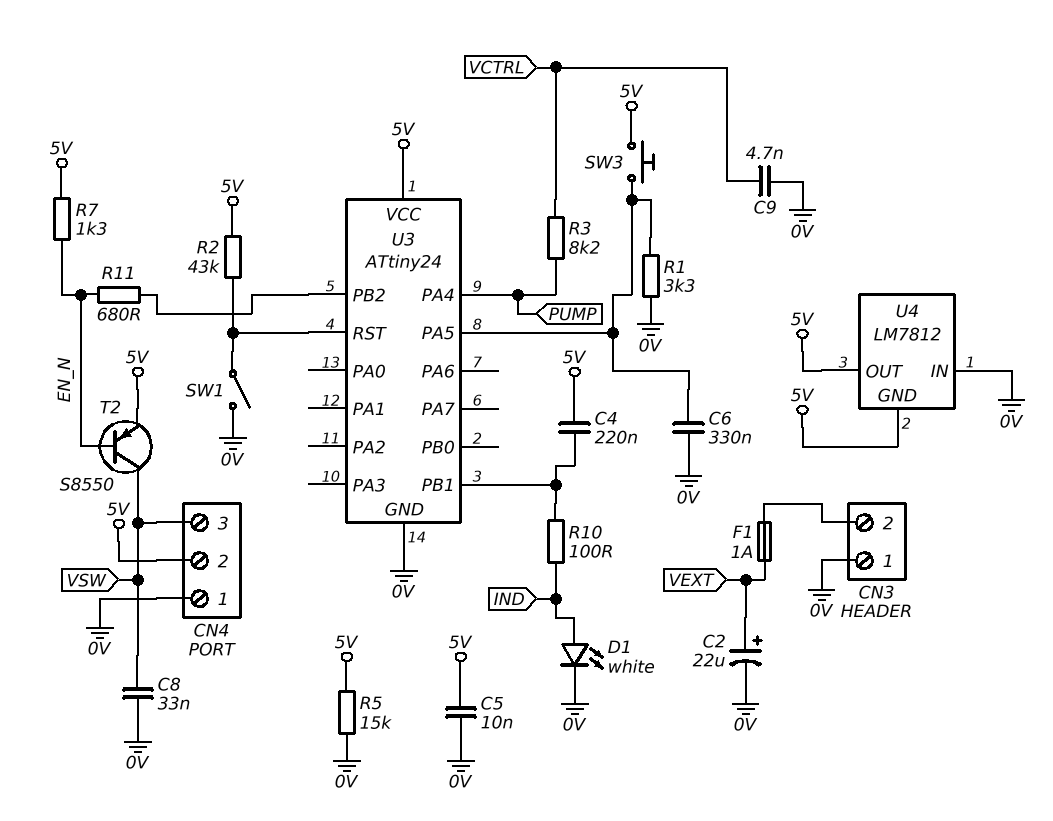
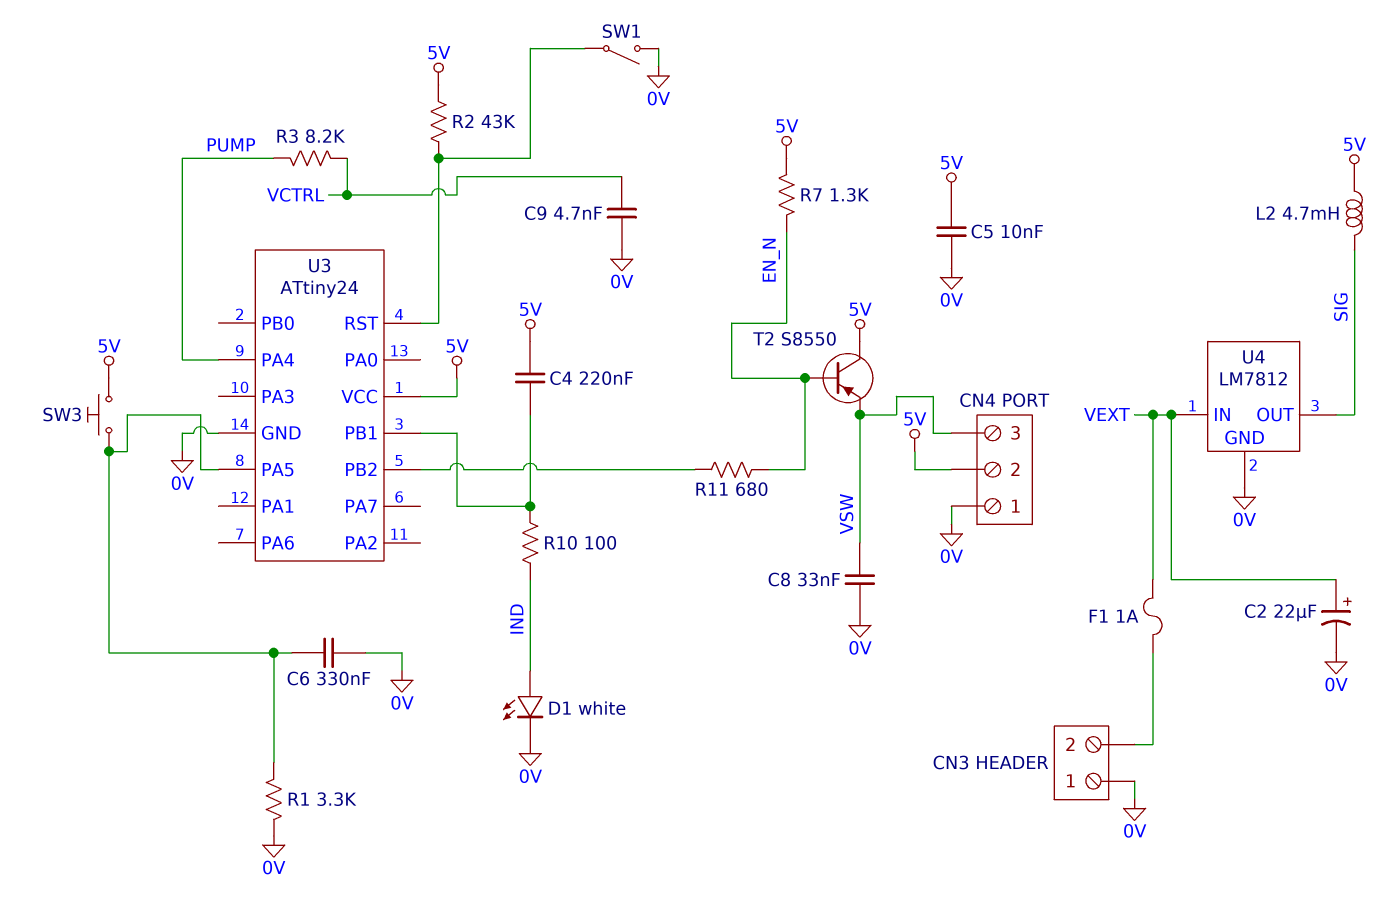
L2: none -> 4.7mH (5V, SIG)
R5: 15k (0V, 5V) -> none
T2: PNP S8550 (B EN_N, C VSW, E 5V) -> PNP S8550 (B EN_N, C 5V, E VSW)
U4 pin GND: 5V -> 0V
U4 pin IN: 0V -> VEXT
U4 pin OUT: 5V -> SIG

